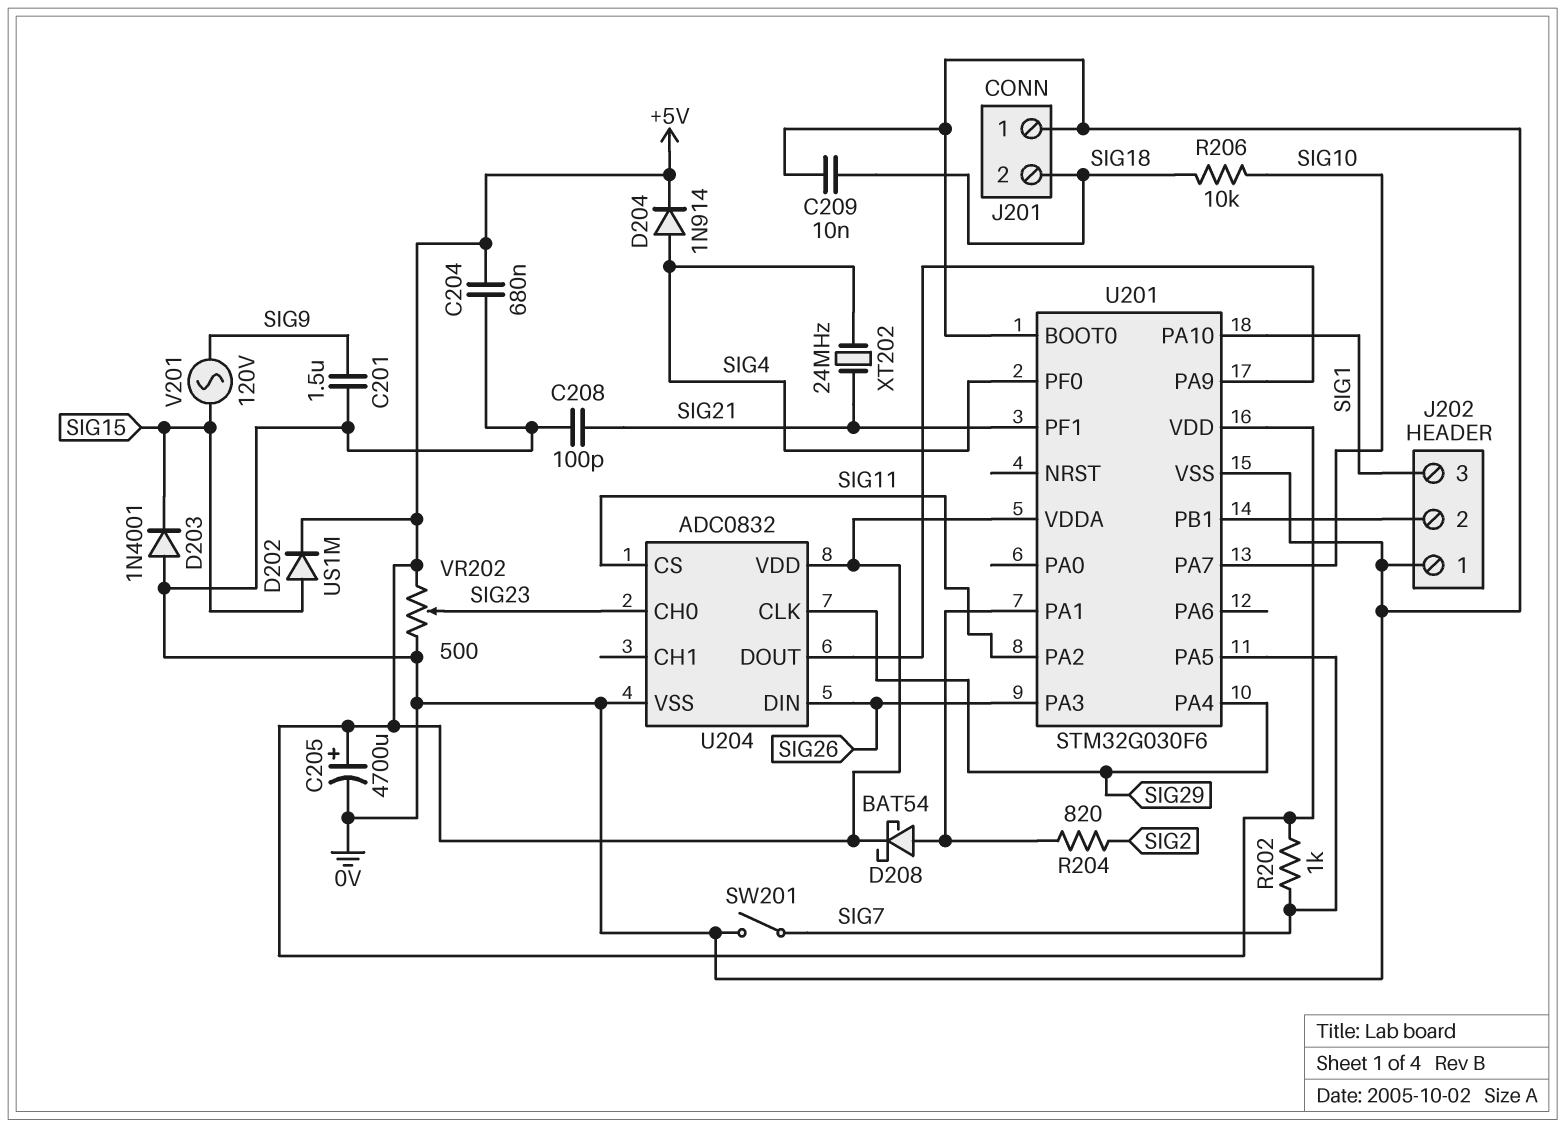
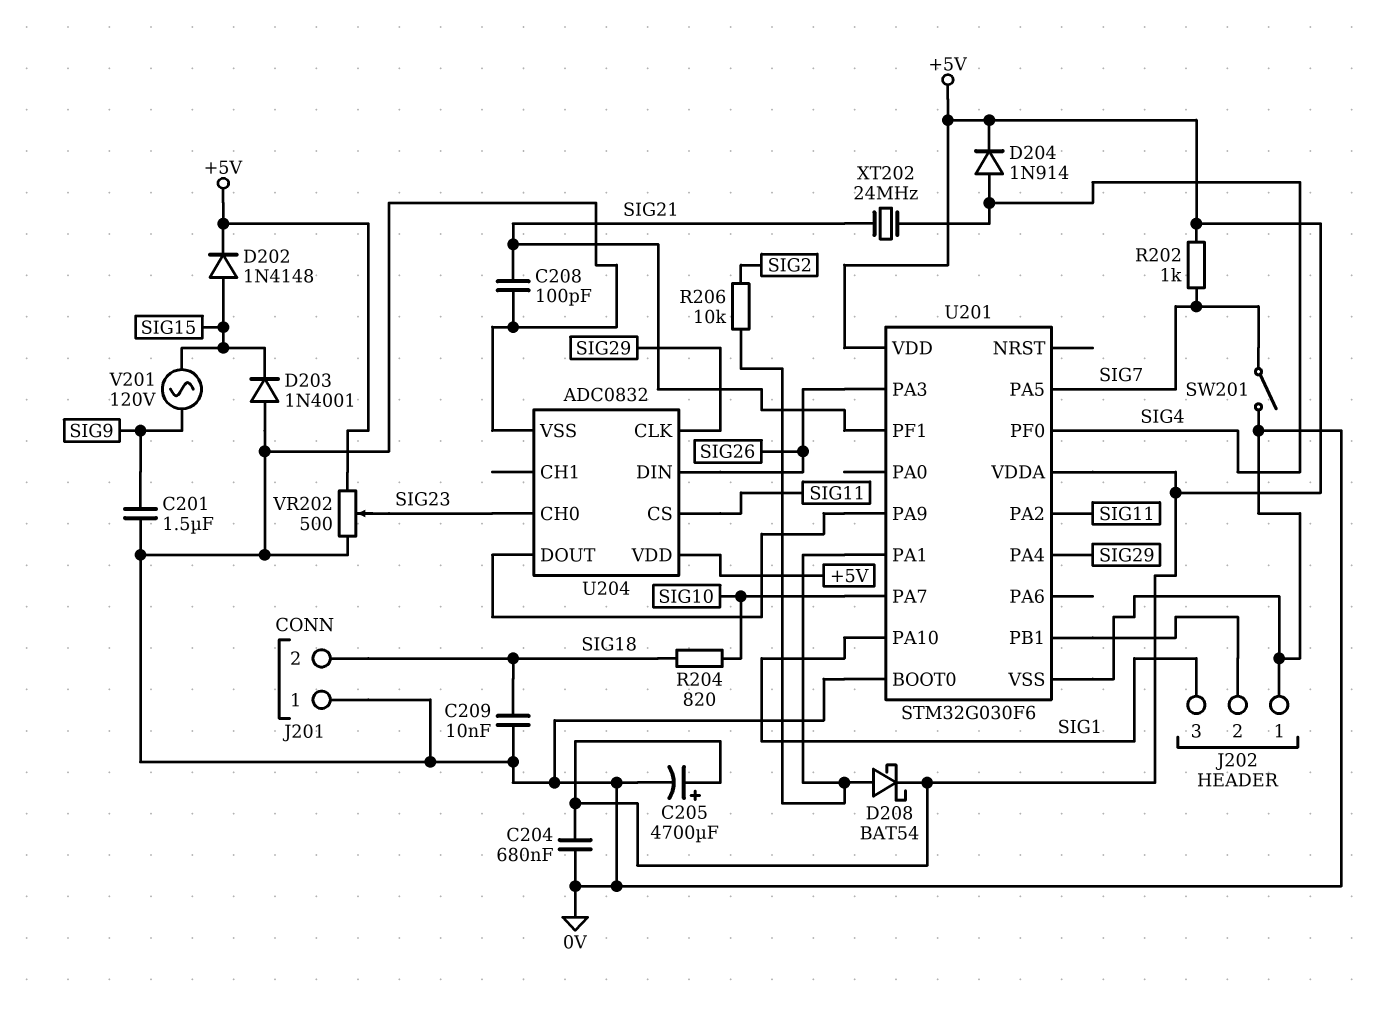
D202: diode US1M (A SIG15, K +5V) -> diode 1N4148 (A SIG15, K +5V)
R204: 820 (SIG2, U201/PA1) -> 820 (SIG10, SIG18)
R206: 10k (SIG10, SIG18) -> 10k (SIG2, U201/PA1)

